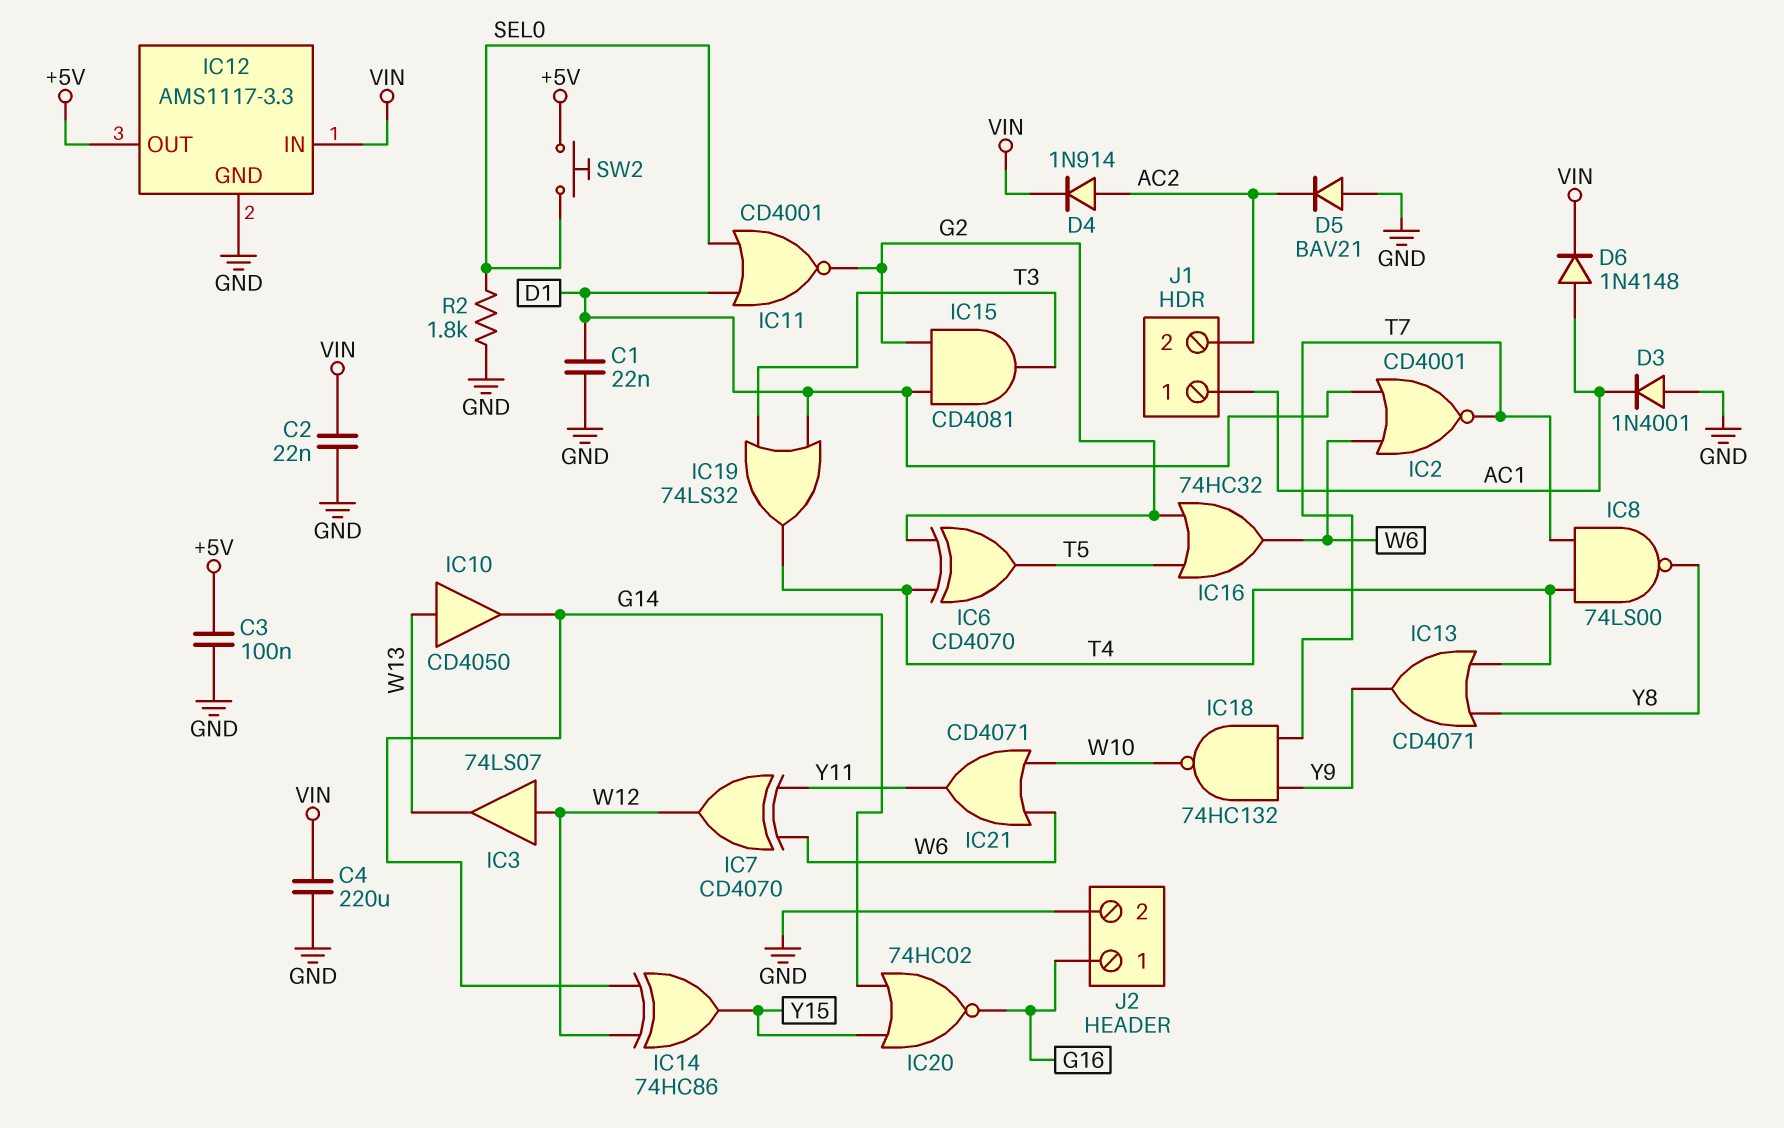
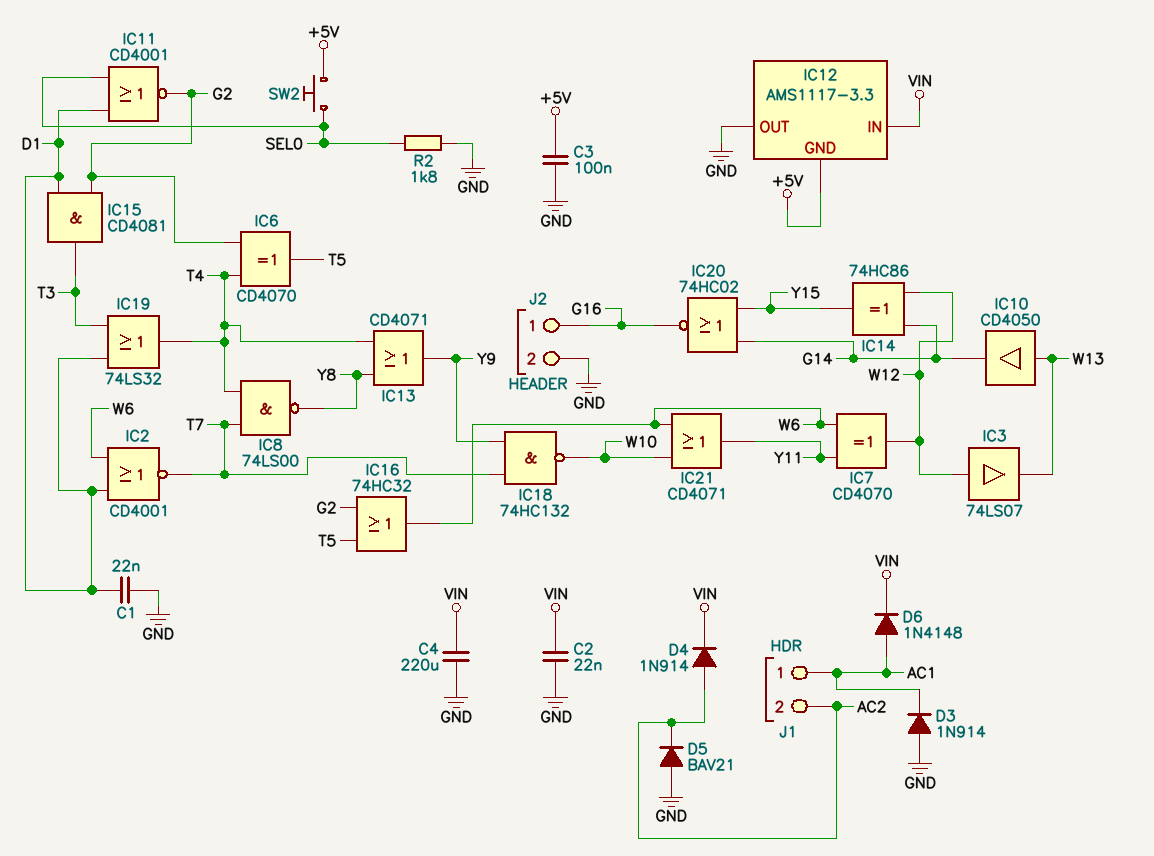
D3: diode 1N4001 (A GND, K AC1) -> diode 1N914 (A GND, K AC1)
IC12 pin GND: GND -> +5V
IC12 pin OUT: +5V -> GND

